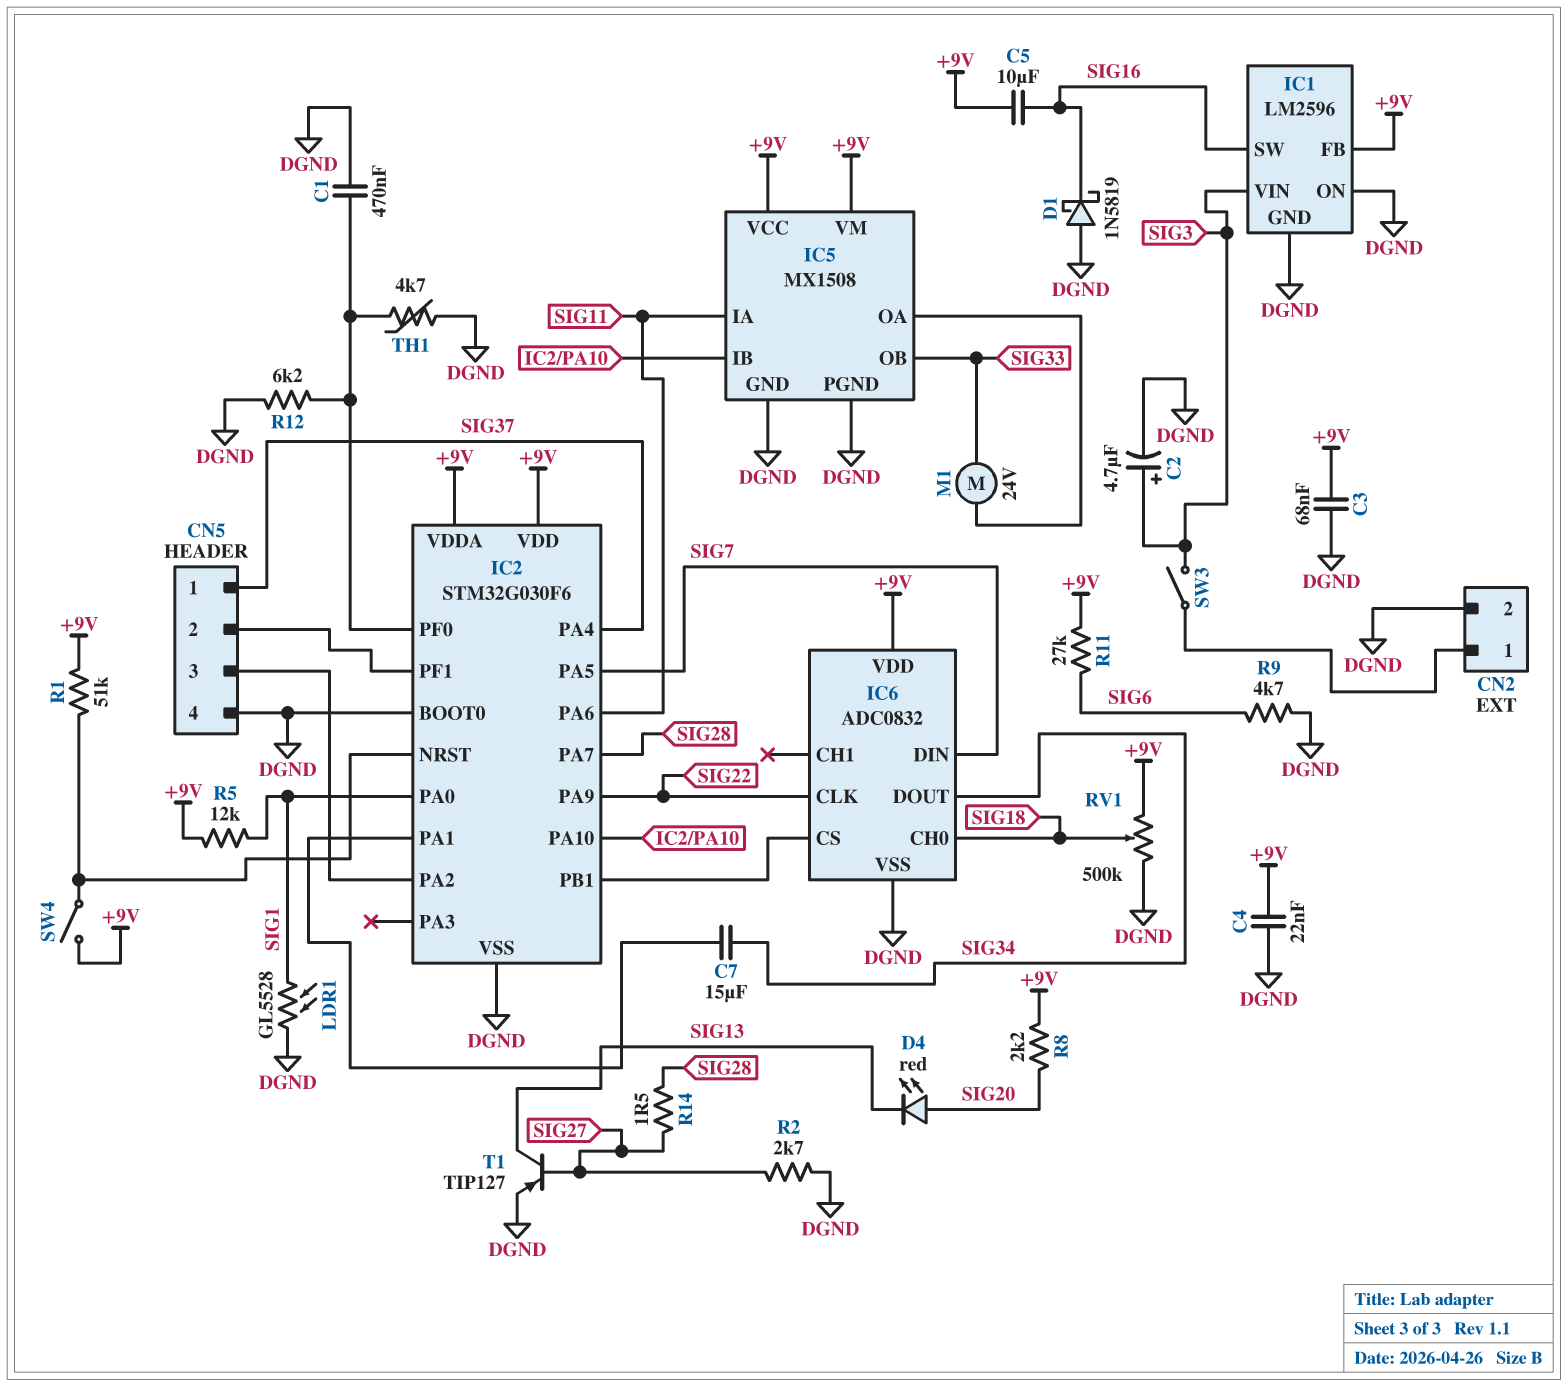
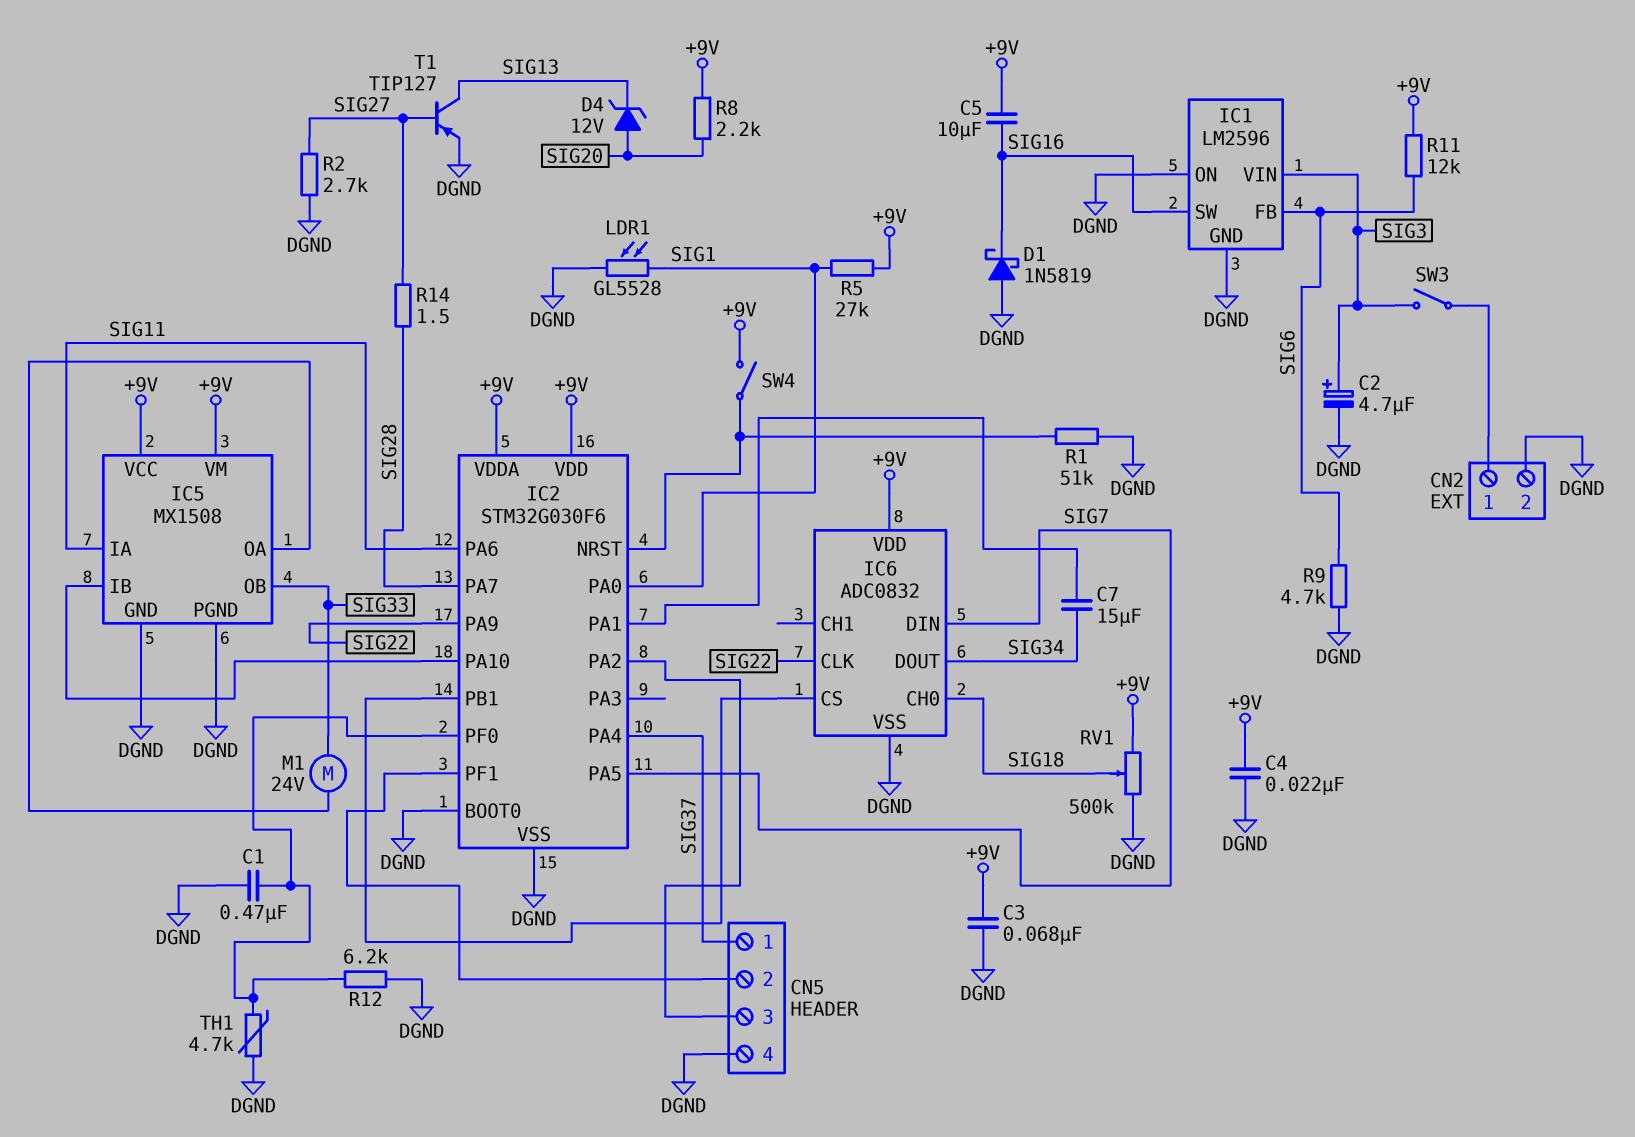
D4: LED red (A SIG20, K SIG13) -> zener 12V (A SIG20, K SIG13)
IC1 pin FB: +9V -> SIG6
R1: 51k (+9V, IC2/NRST) -> 51k (DGND, IC2/NRST)
R5: 12k (+9V, SIG1) -> 27k (+9V, SIG1)
R11: 27k (+9V, SIG6) -> 12k (+9V, SIG6)

